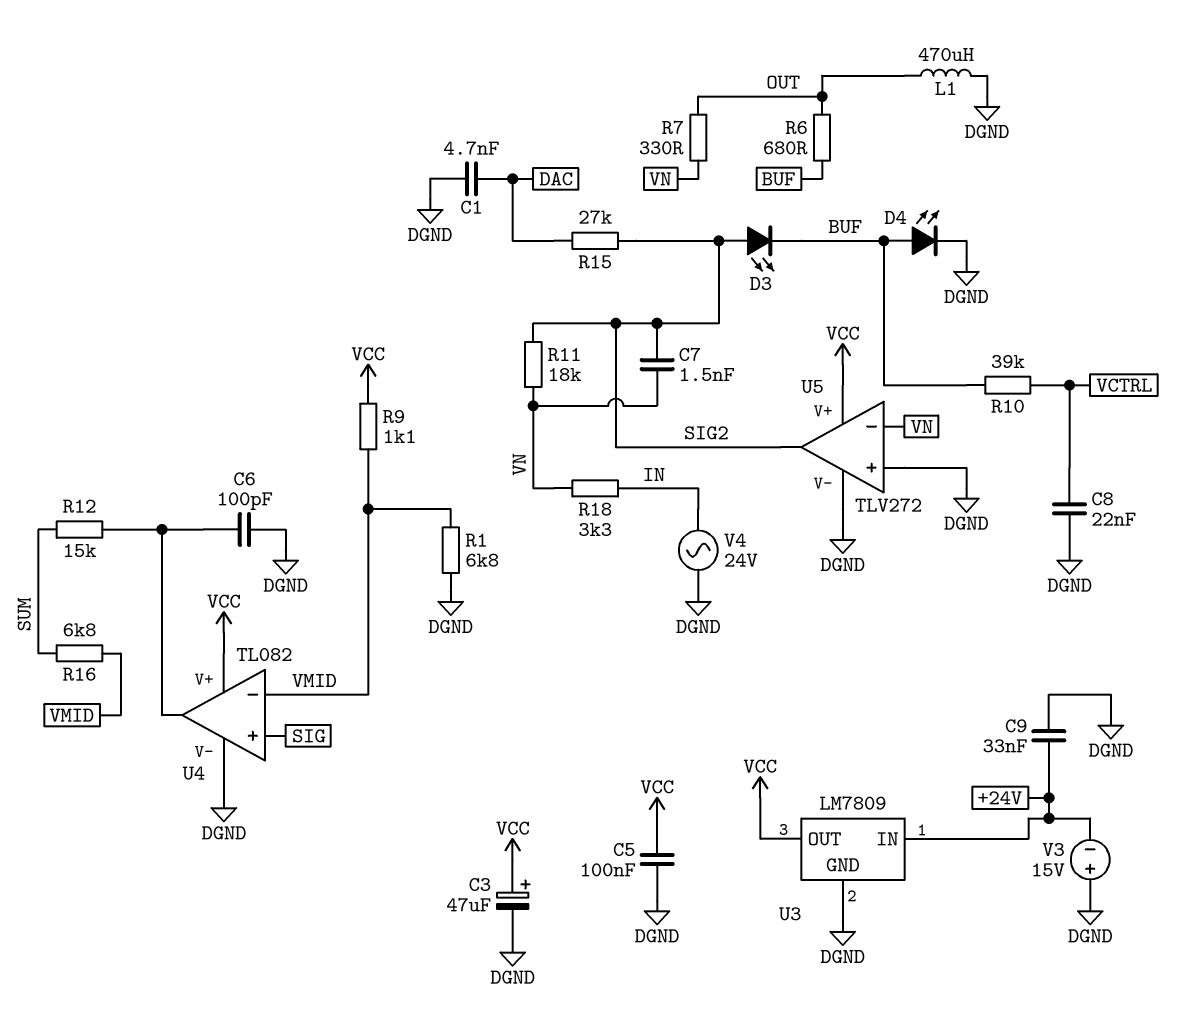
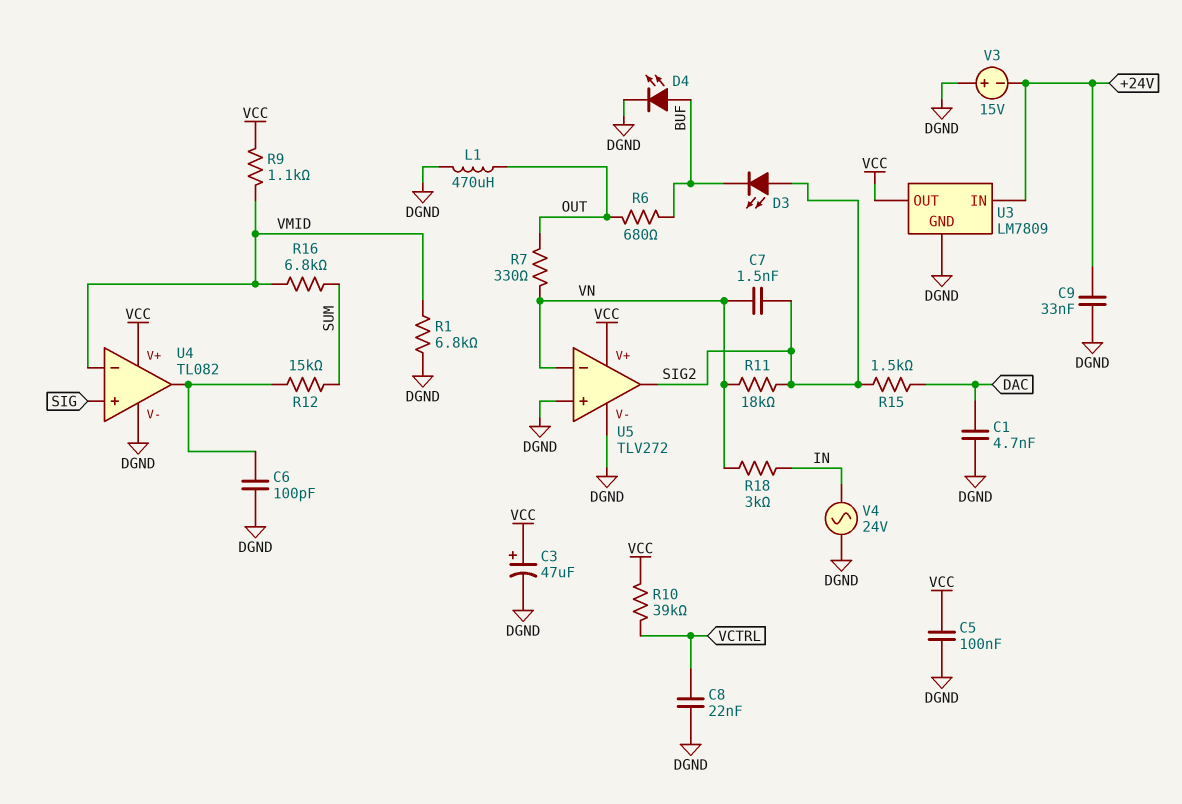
R10: 39k (BUF, VCTRL) -> 39k (VCC, VCTRL)
R15: 27k (DAC, SIG2) -> 1.5k (DAC, SIG2)
R18: 3.3k (IN, VN) -> 3k (IN, VN)

